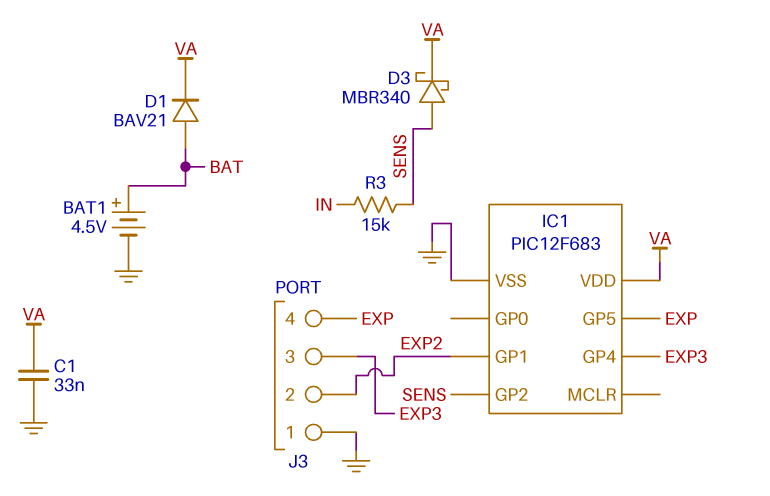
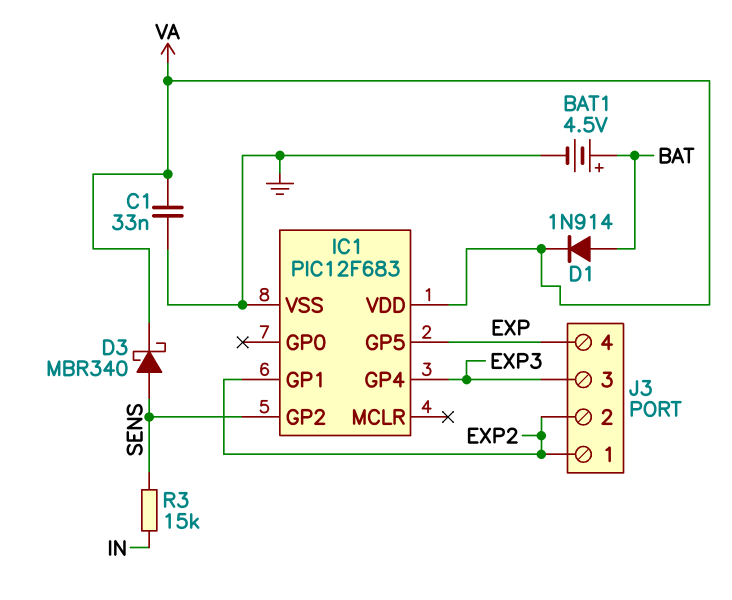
D1: diode BAV21 (A BAT, K VA) -> diode 1N914 (A BAT, K VA)
J3 pin 1: GND -> EXP2

